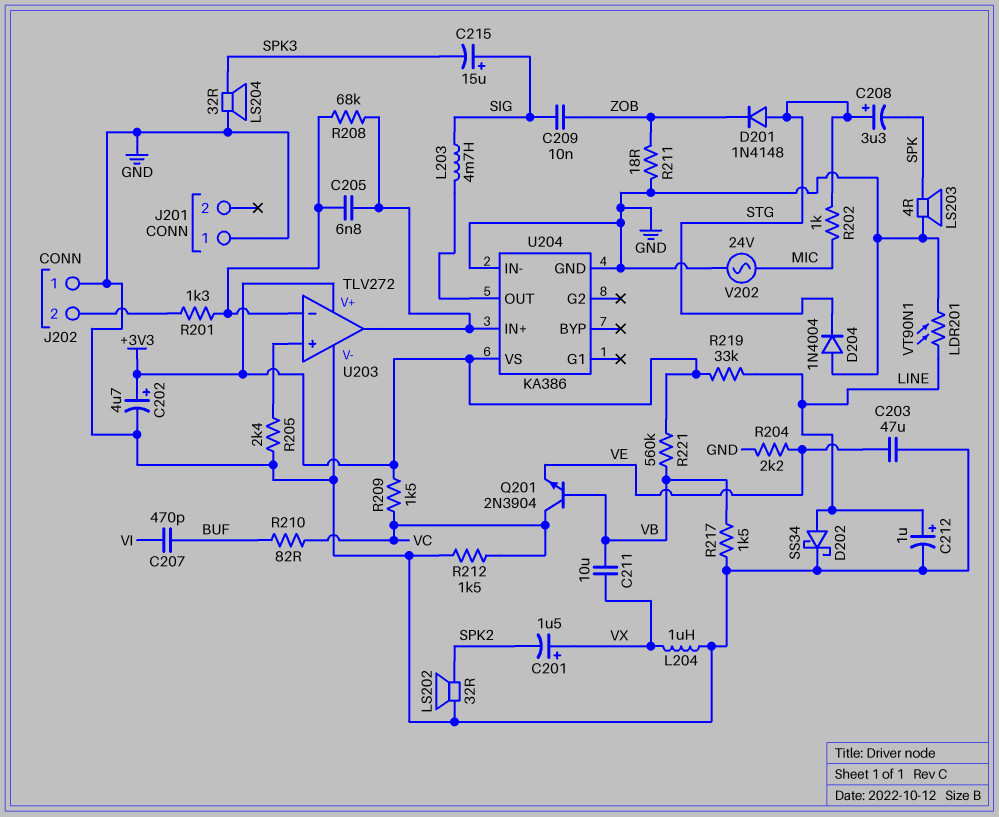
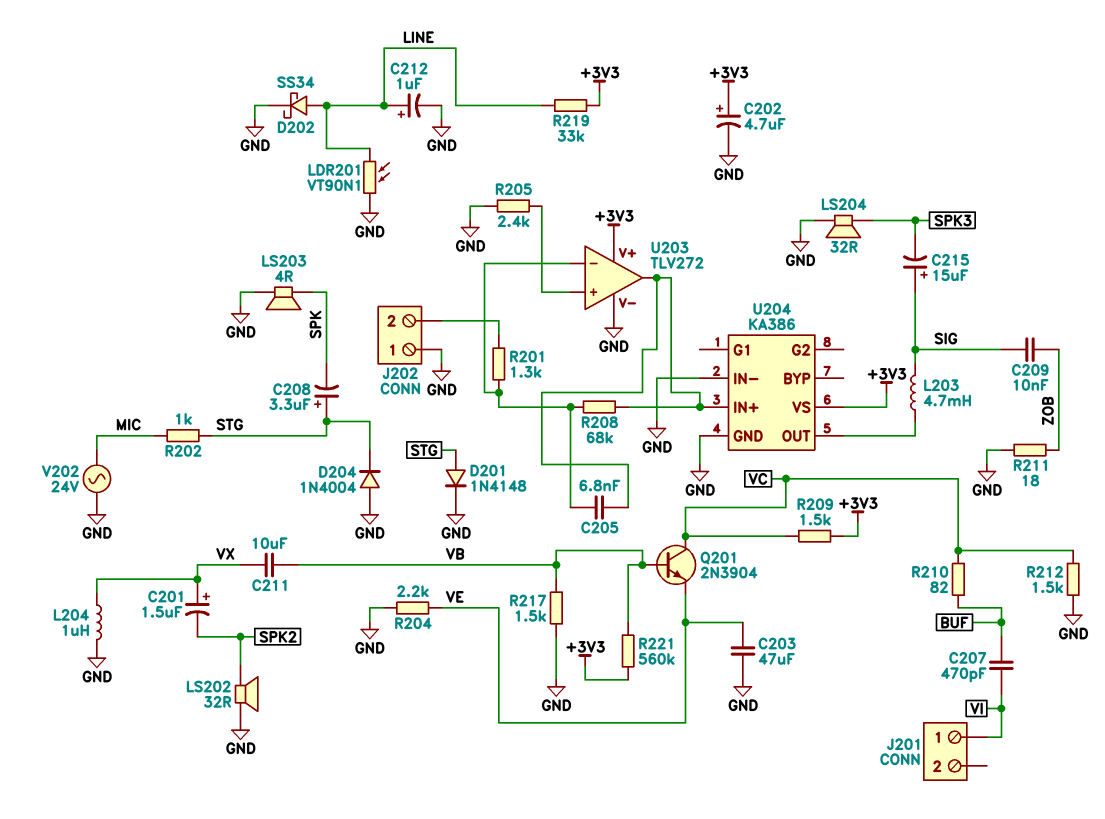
D201: diode 1N4148 (A STG, K ZOB) -> diode 1N4148 (A STG, K GND)
J201 pin 1: GND -> VI

